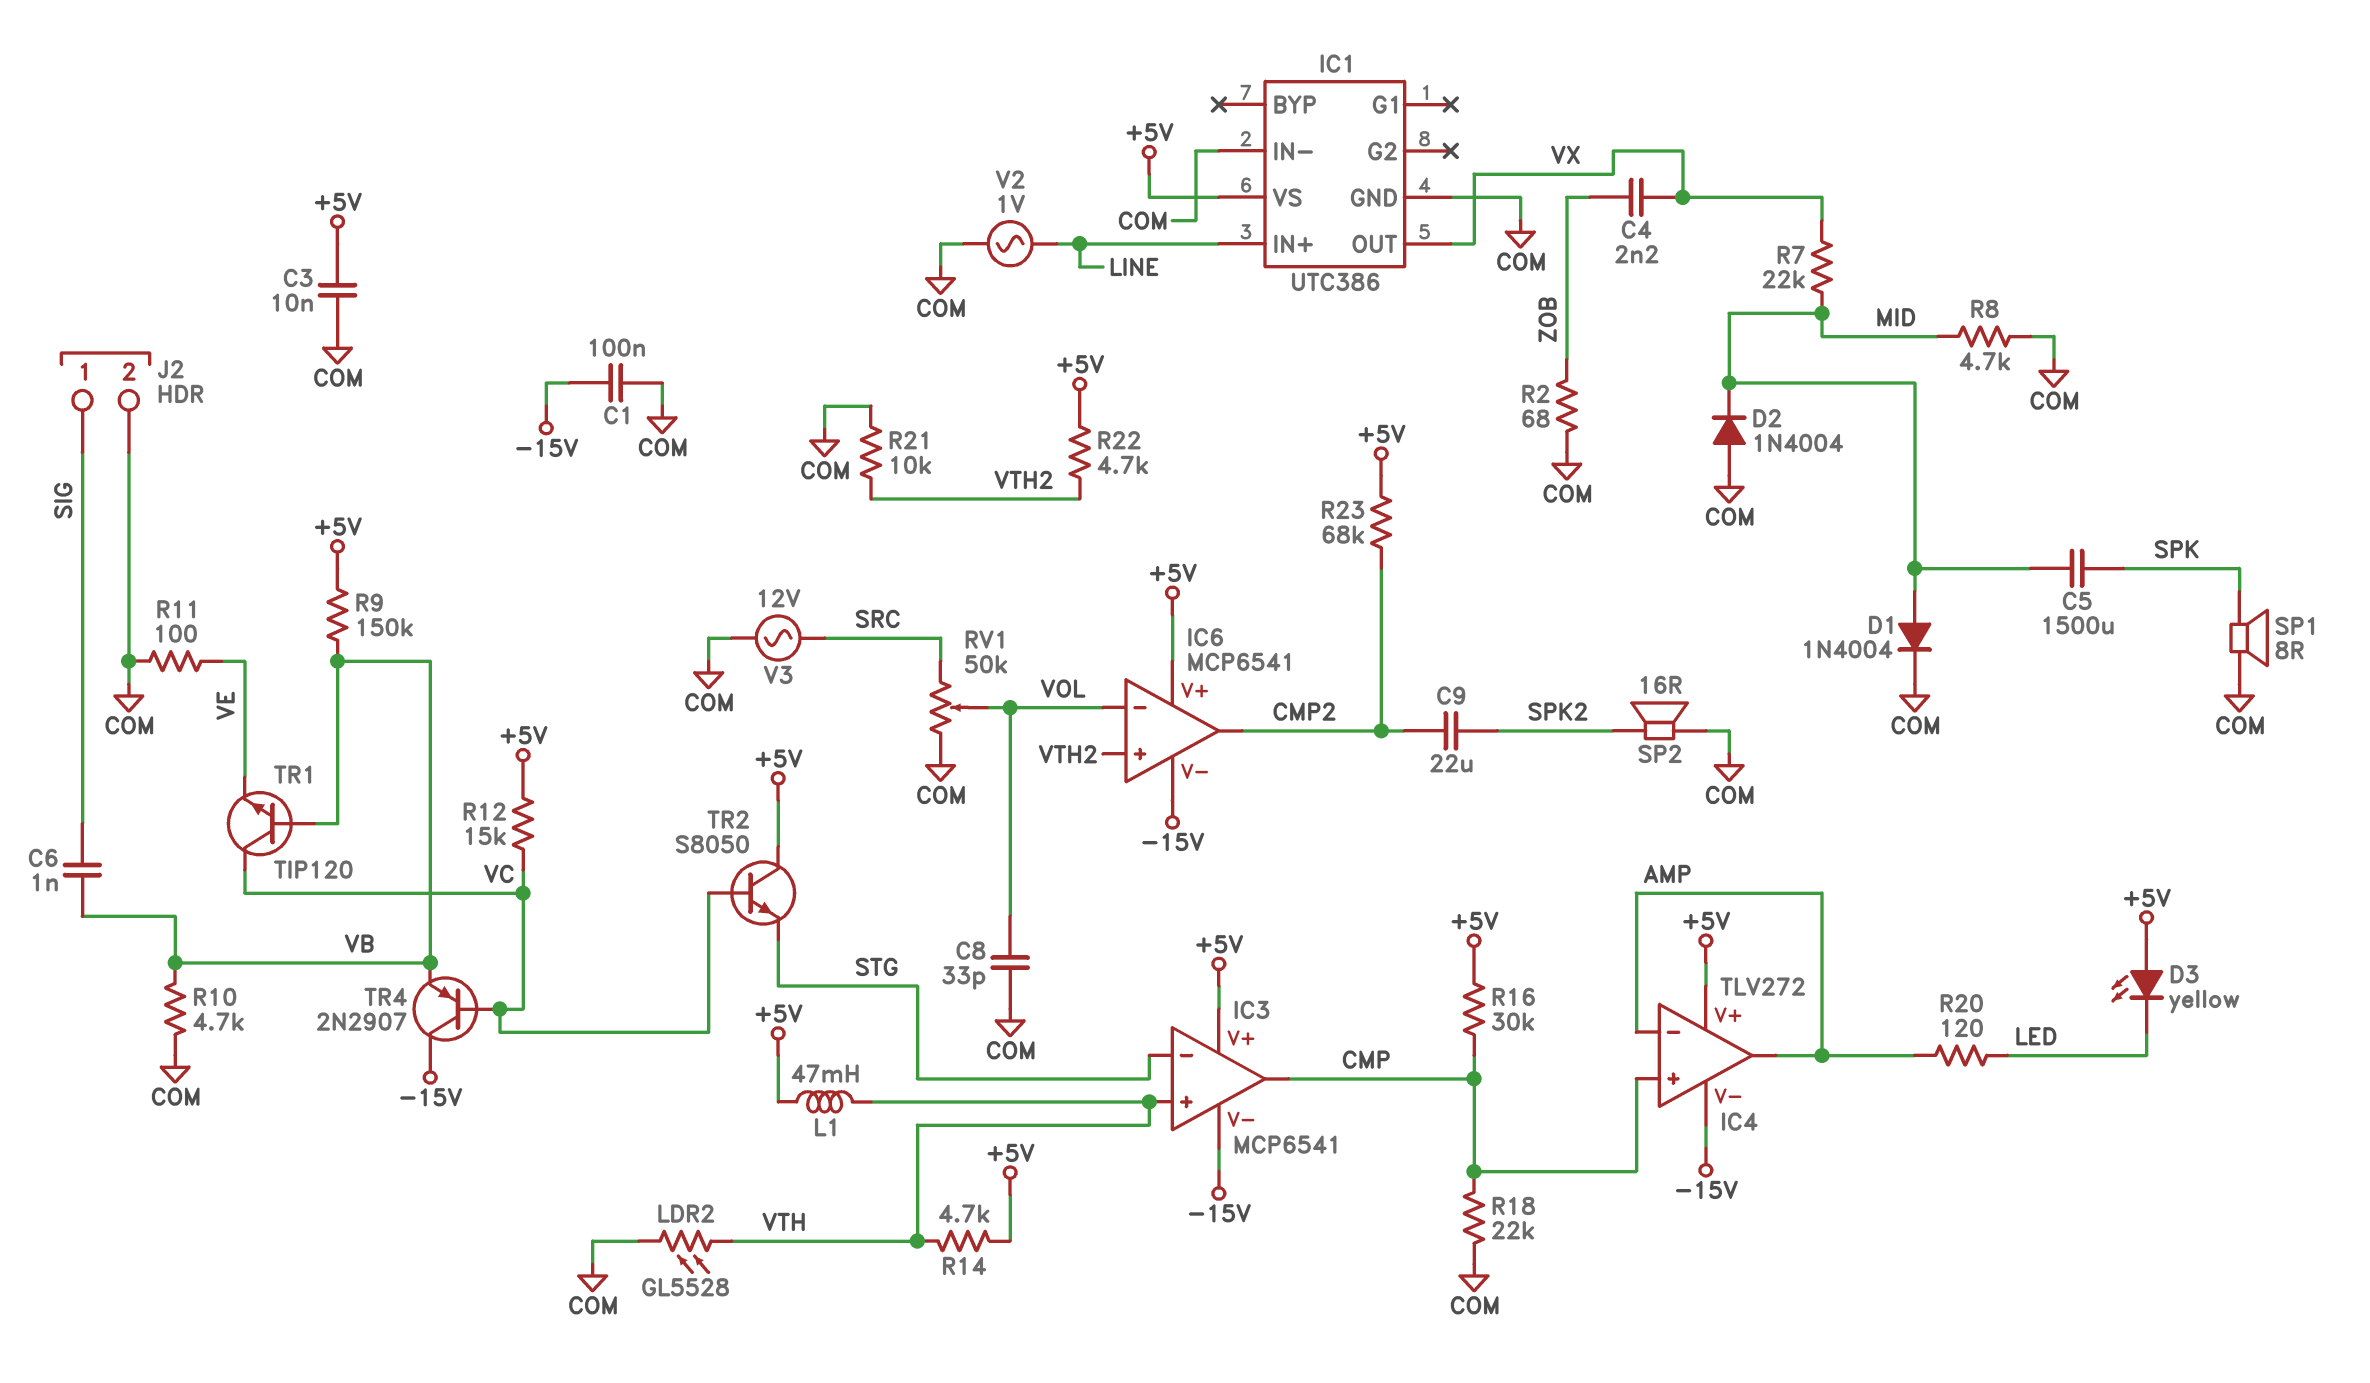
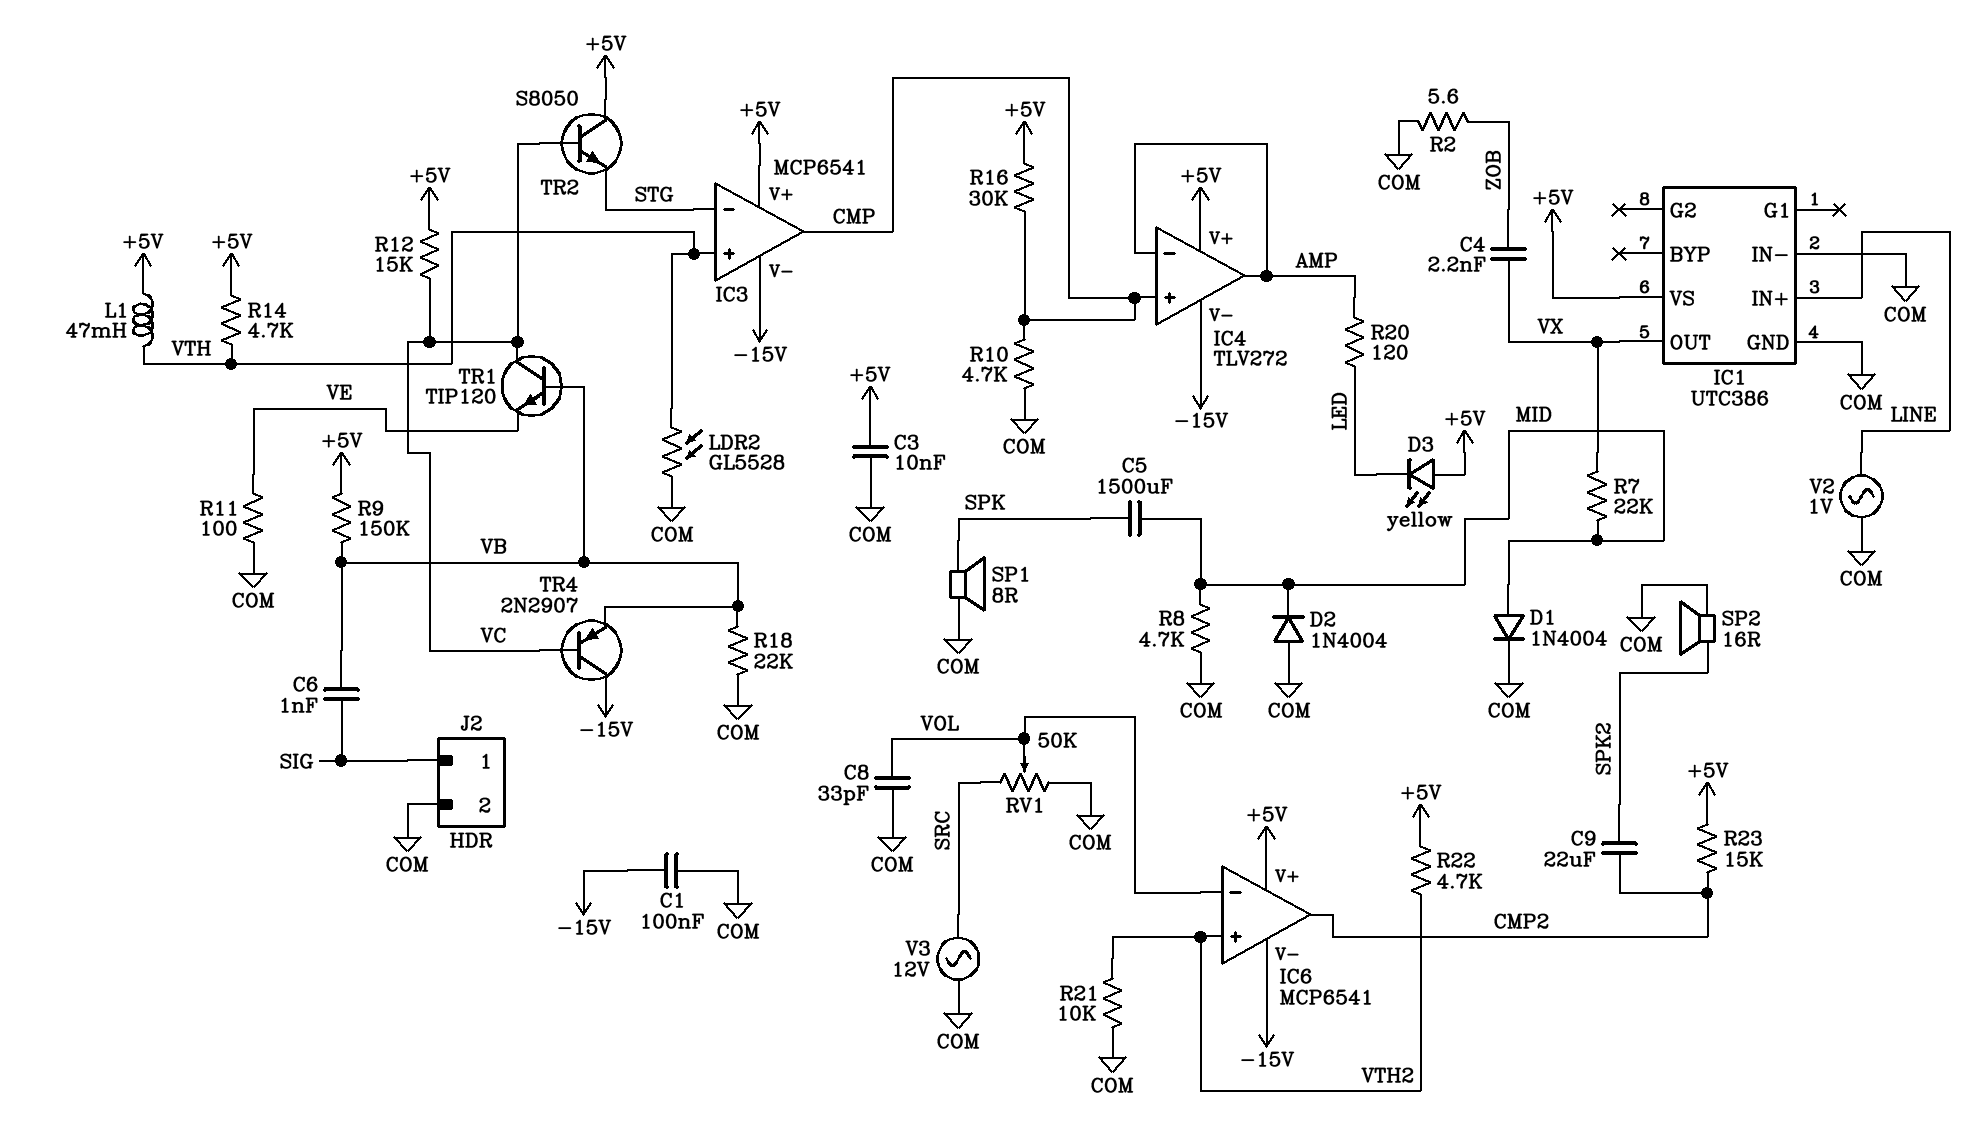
R2: 68 (COM, ZOB) -> 5.6 (COM, ZOB)
R10: 4.7k (COM, VB) -> 4.7k (CMP, COM)
R18: 22k (CMP, COM) -> 22k (COM, VB)
R23: 68k (+5V, CMP2) -> 15k (+5V, CMP2)

